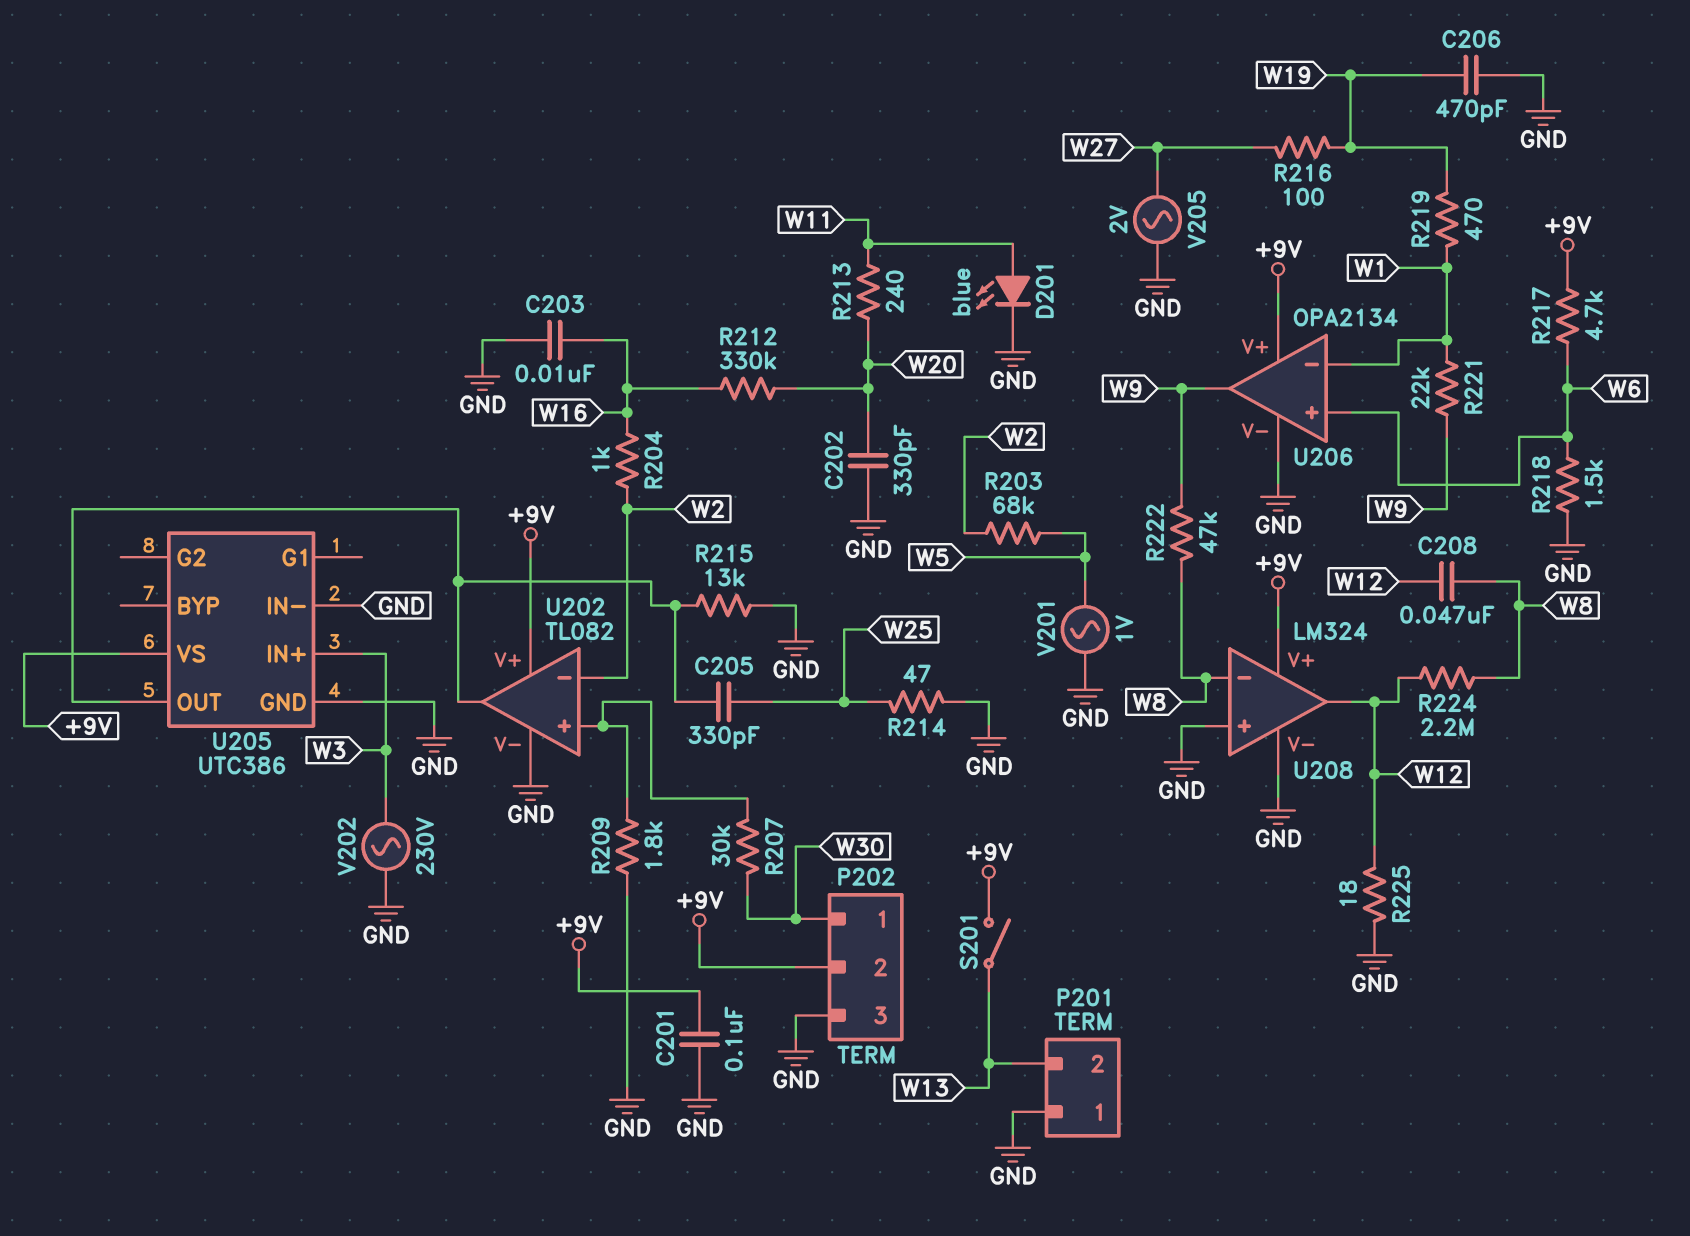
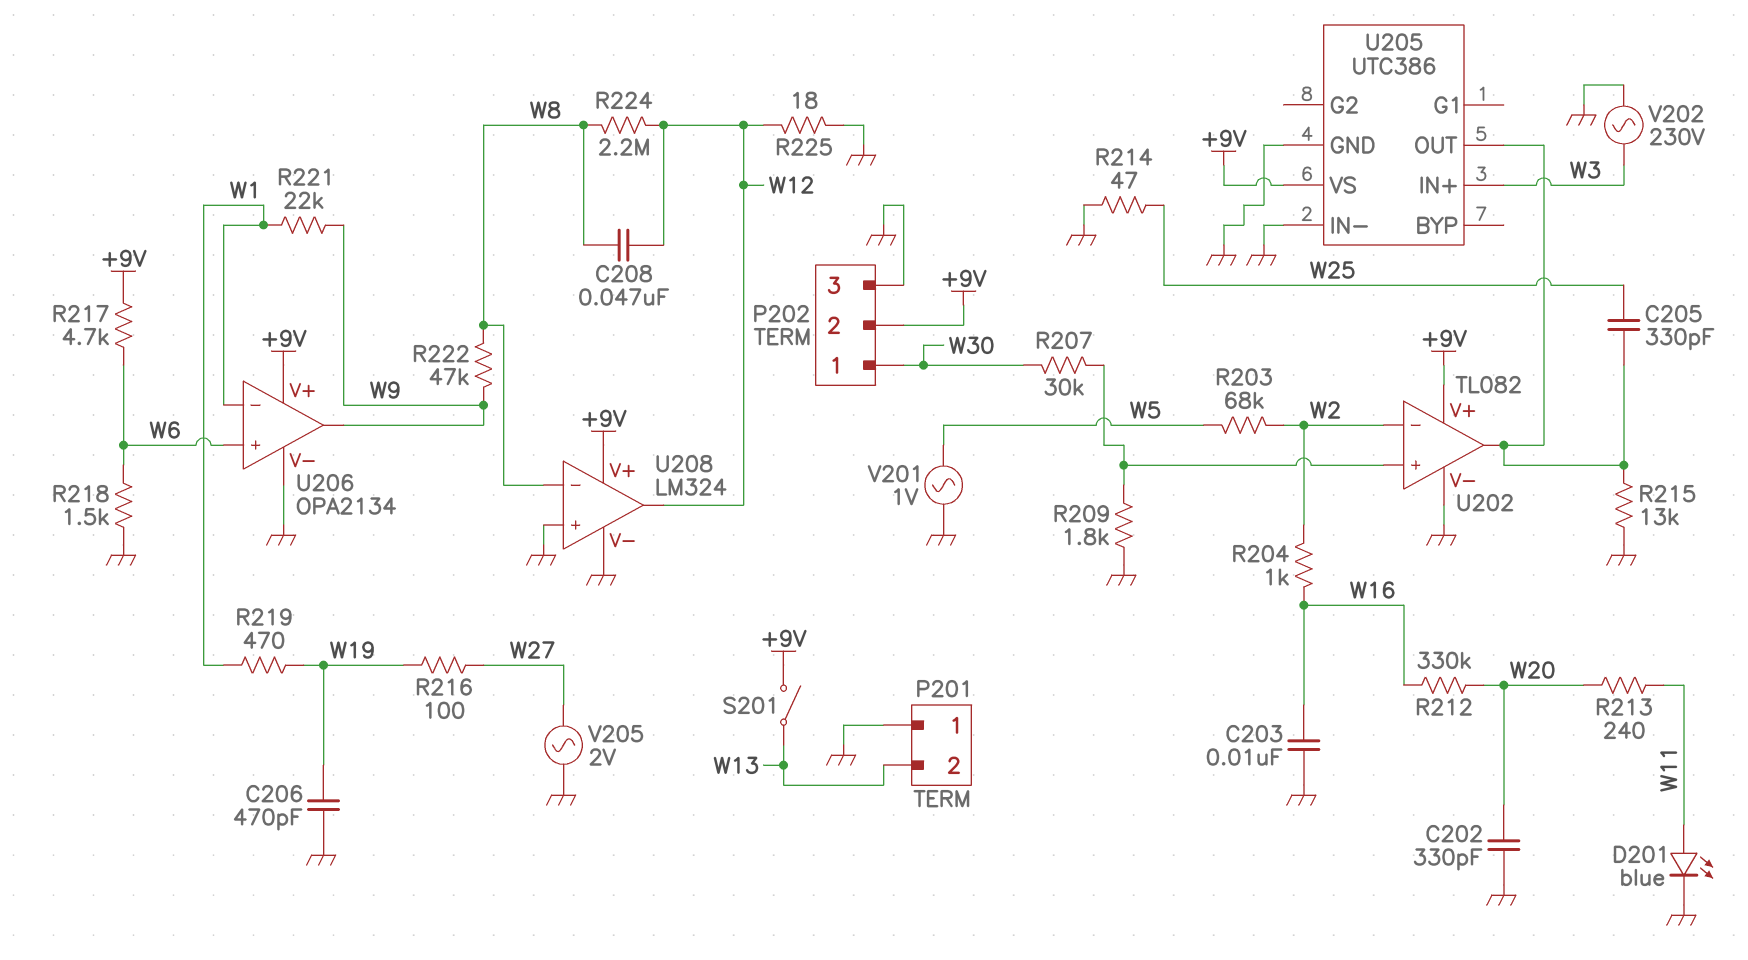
C201: 100nF (+9V, GND) -> none

